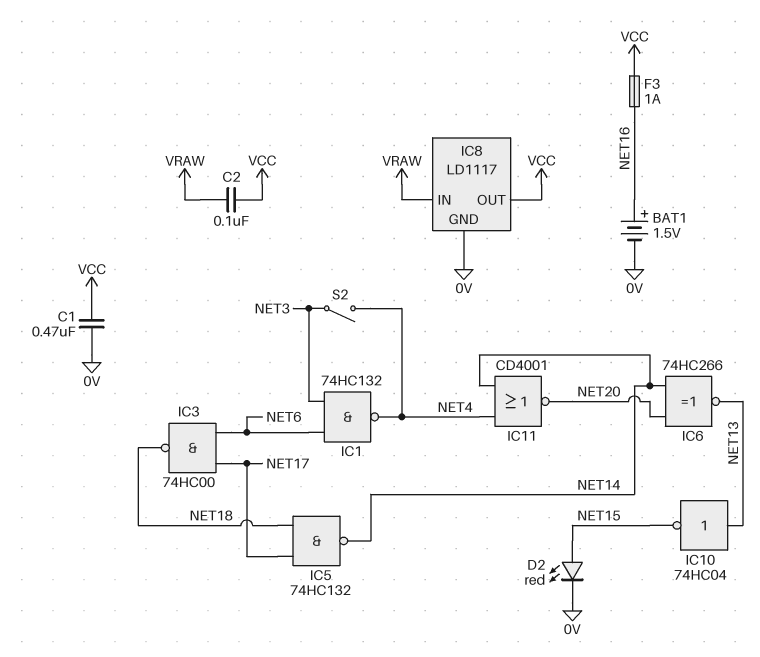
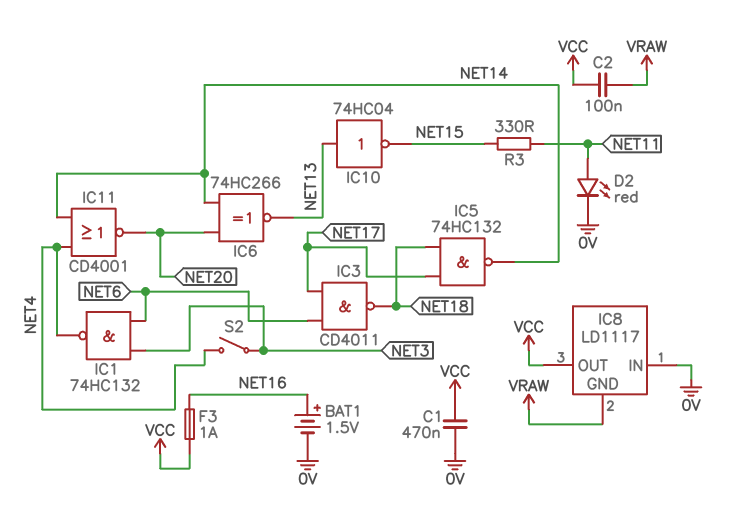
D2: LED red (A NET15, K 0V) -> LED red (A NET11, K 0V)
IC3: NAND 74HC00 (in NET6, in NET17, out NET18) -> NAND CD4011 (in NET6, in NET17, out NET18)
IC8 pin GND: 0V -> VRAW
IC8 pin IN: VRAW -> 0V
R3: none -> 330 (NET11, NET15)

